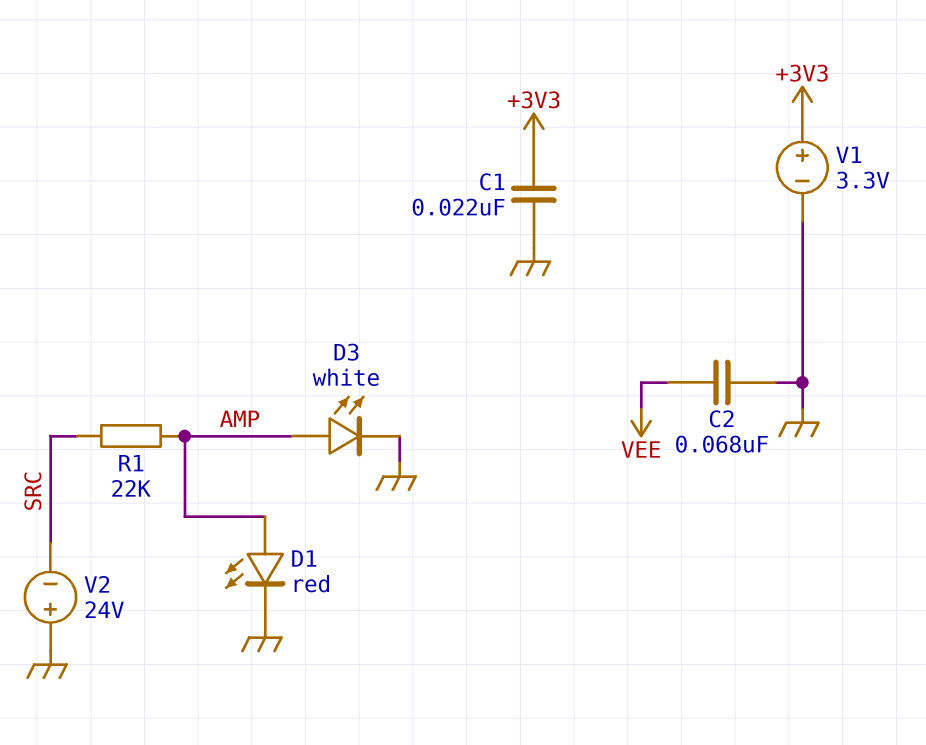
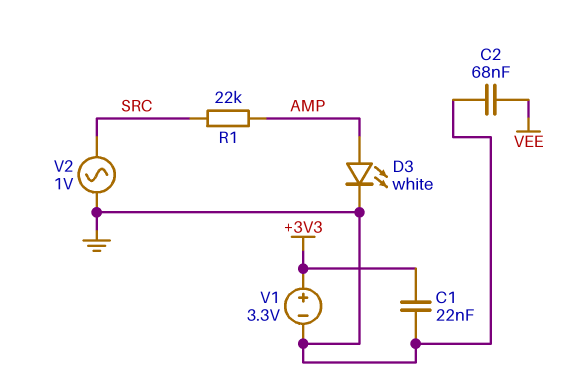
D1: LED red (A AMP, K GND) -> none
V2: 24V (plus GND, minus SRC) -> AC 1V (GND, SRC)

